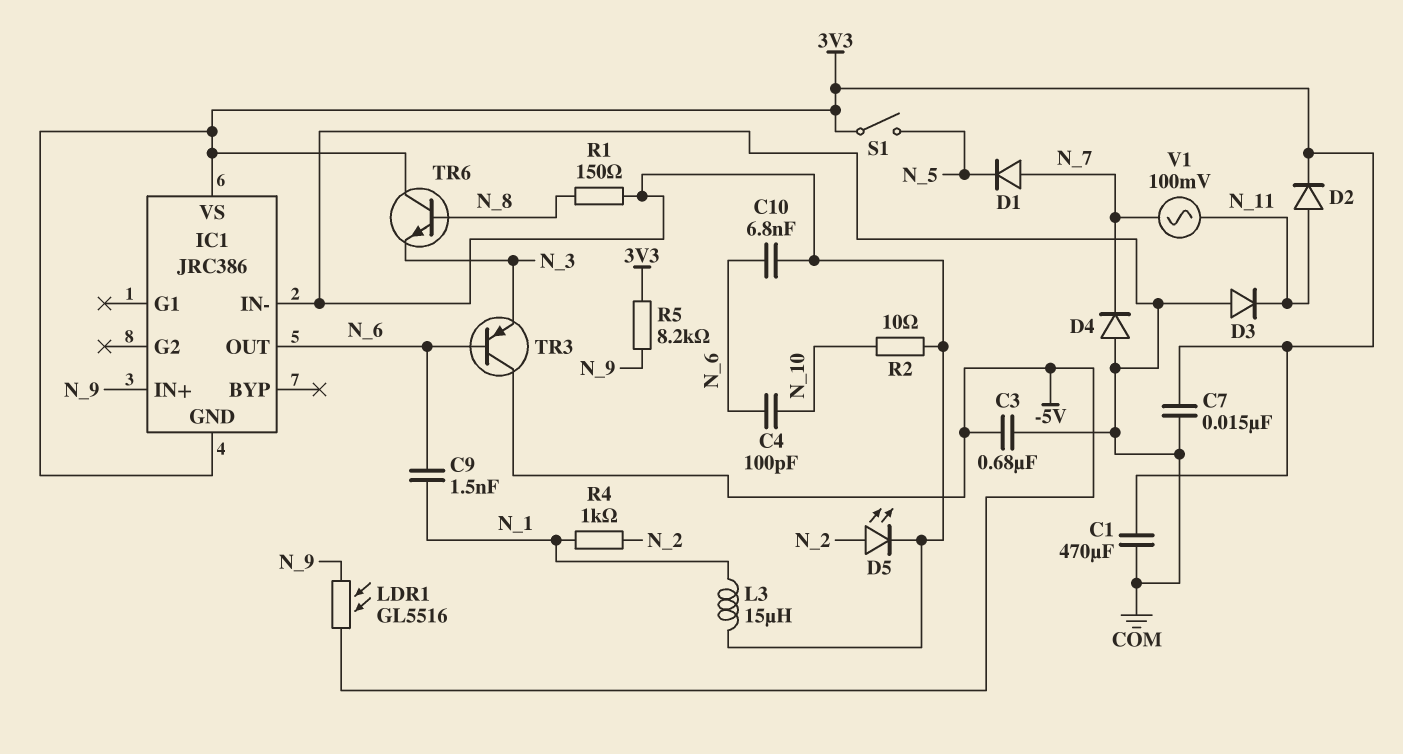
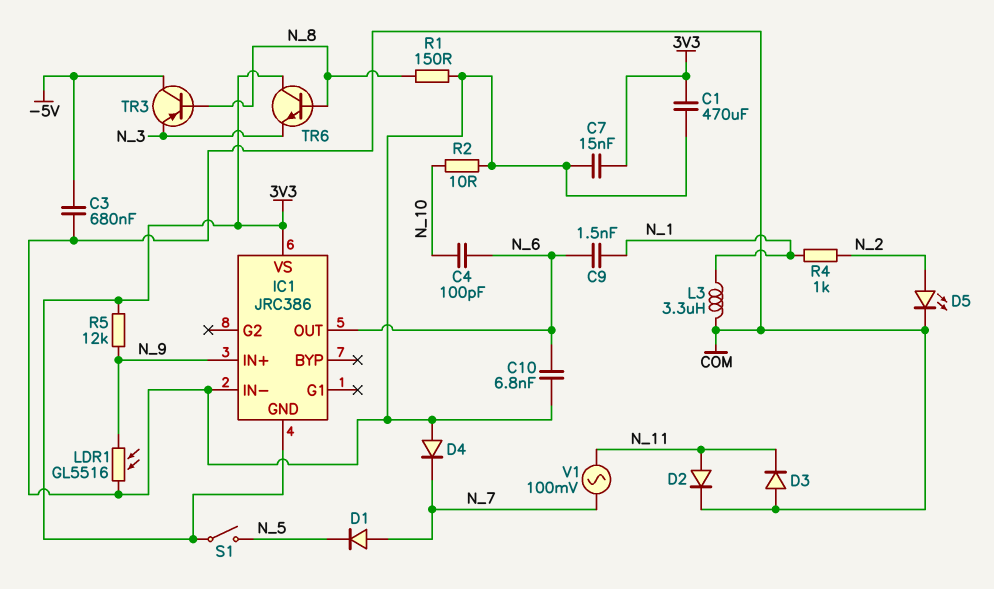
D2: diode (A N_11, K 3V3) -> diode (A N_11, K COM)
L3: 15uH (COM, N_1) -> 3.3uH (COM, N_1)
LDR1: GL5516 (-5V, N_9) -> GL5516 (COM, N_9)
R5: 8.2k (3V3, N_9) -> 12k (3V3, N_9)
TR3: PNP (B N_6, C -5V, E N_3) -> PNP (B N_8, C -5V, E N_3)

